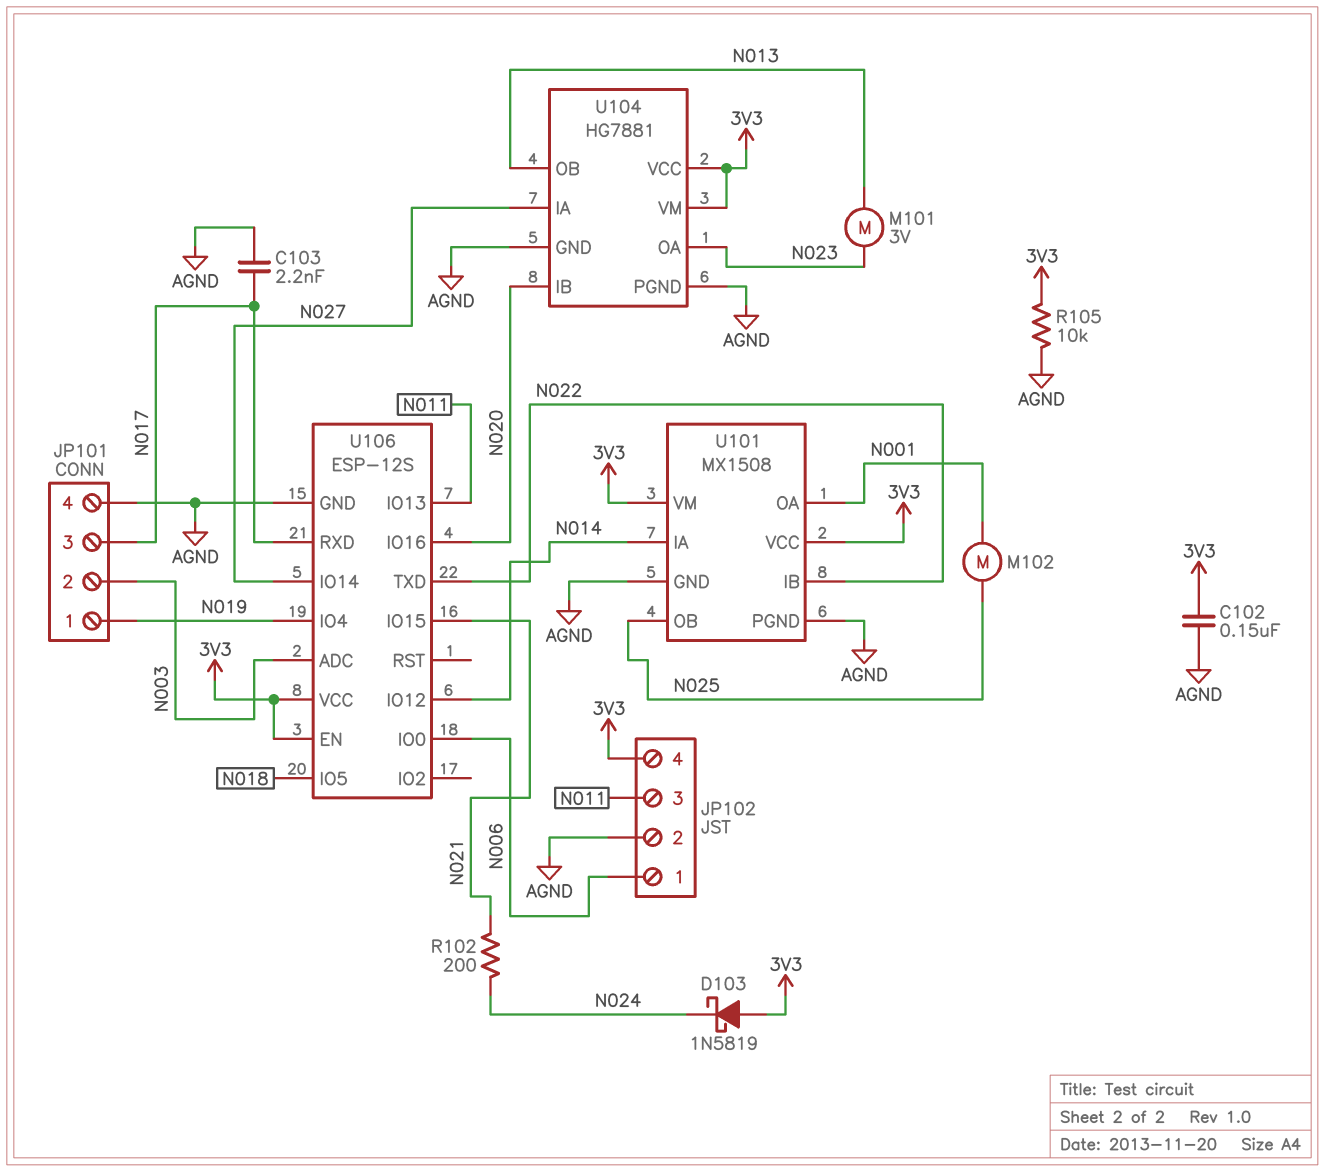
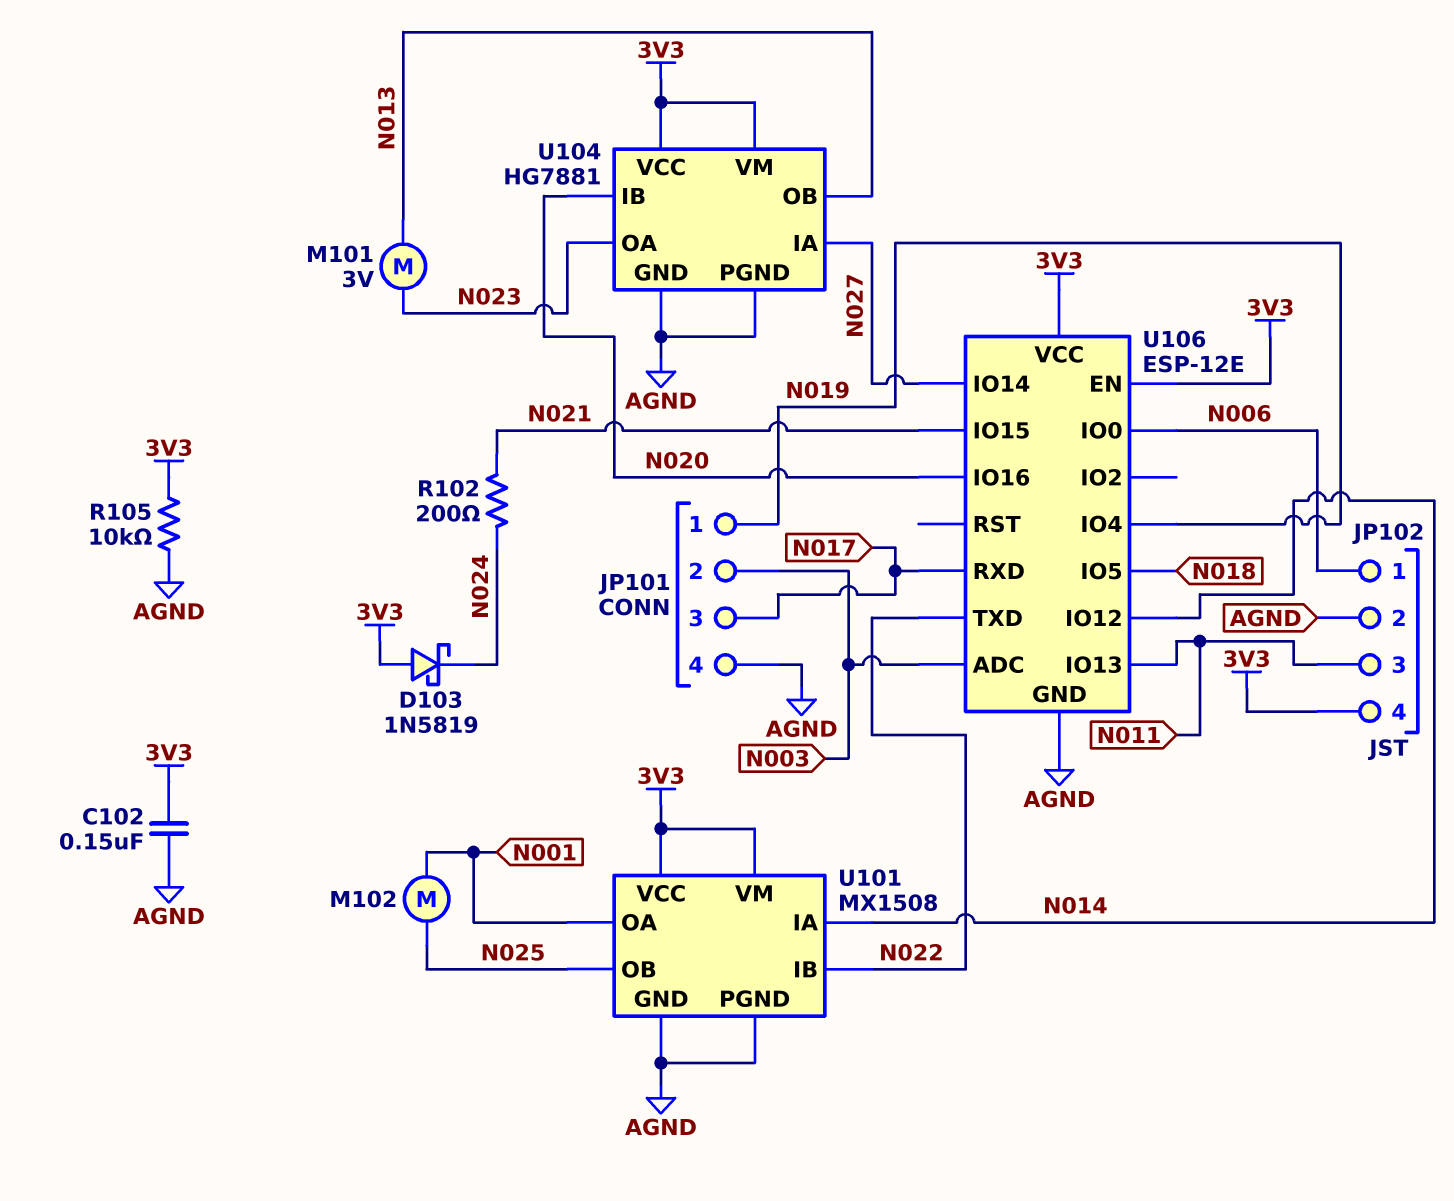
C103: 2.2nF (AGND, N017) -> none
U106: ESP-12S -> ESP-12E

